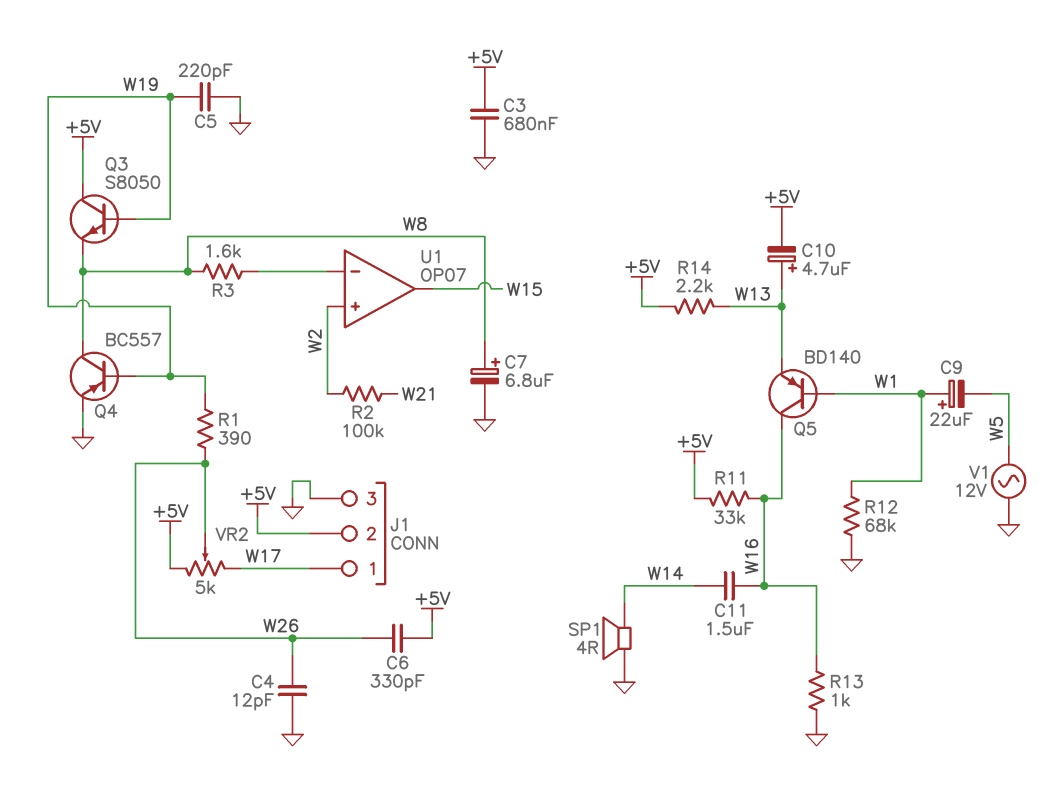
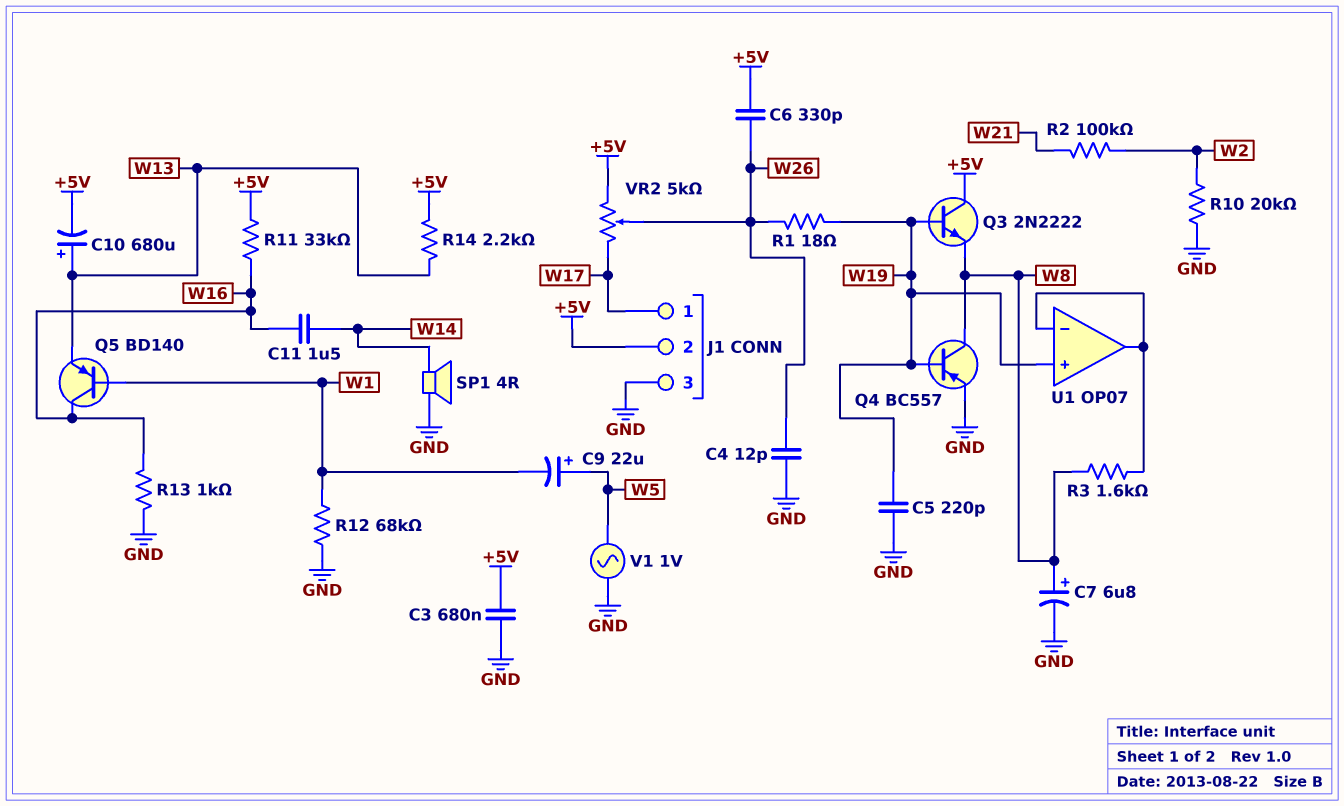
C9: 22uF (plus W1, minus W5) -> 22uF (plus W5, minus W1)
C10: 4.7uF (plus W13, minus +5V) -> 680uF (plus W13, minus +5V)
Q3: NPN S8050 (B W19, C +5V, E W8) -> NPN 2N2222 (B W19, C +5V, E W8)
R1: 390 (W19, W26) -> 18 (W19, W26)
R10: none -> 20k (GND, W2)
U1 pin in+: W2 -> W19
U1 pin out: W15 -> U1/in-
V1: AC 12V (GND, W5) -> AC 1V (GND, W5)

